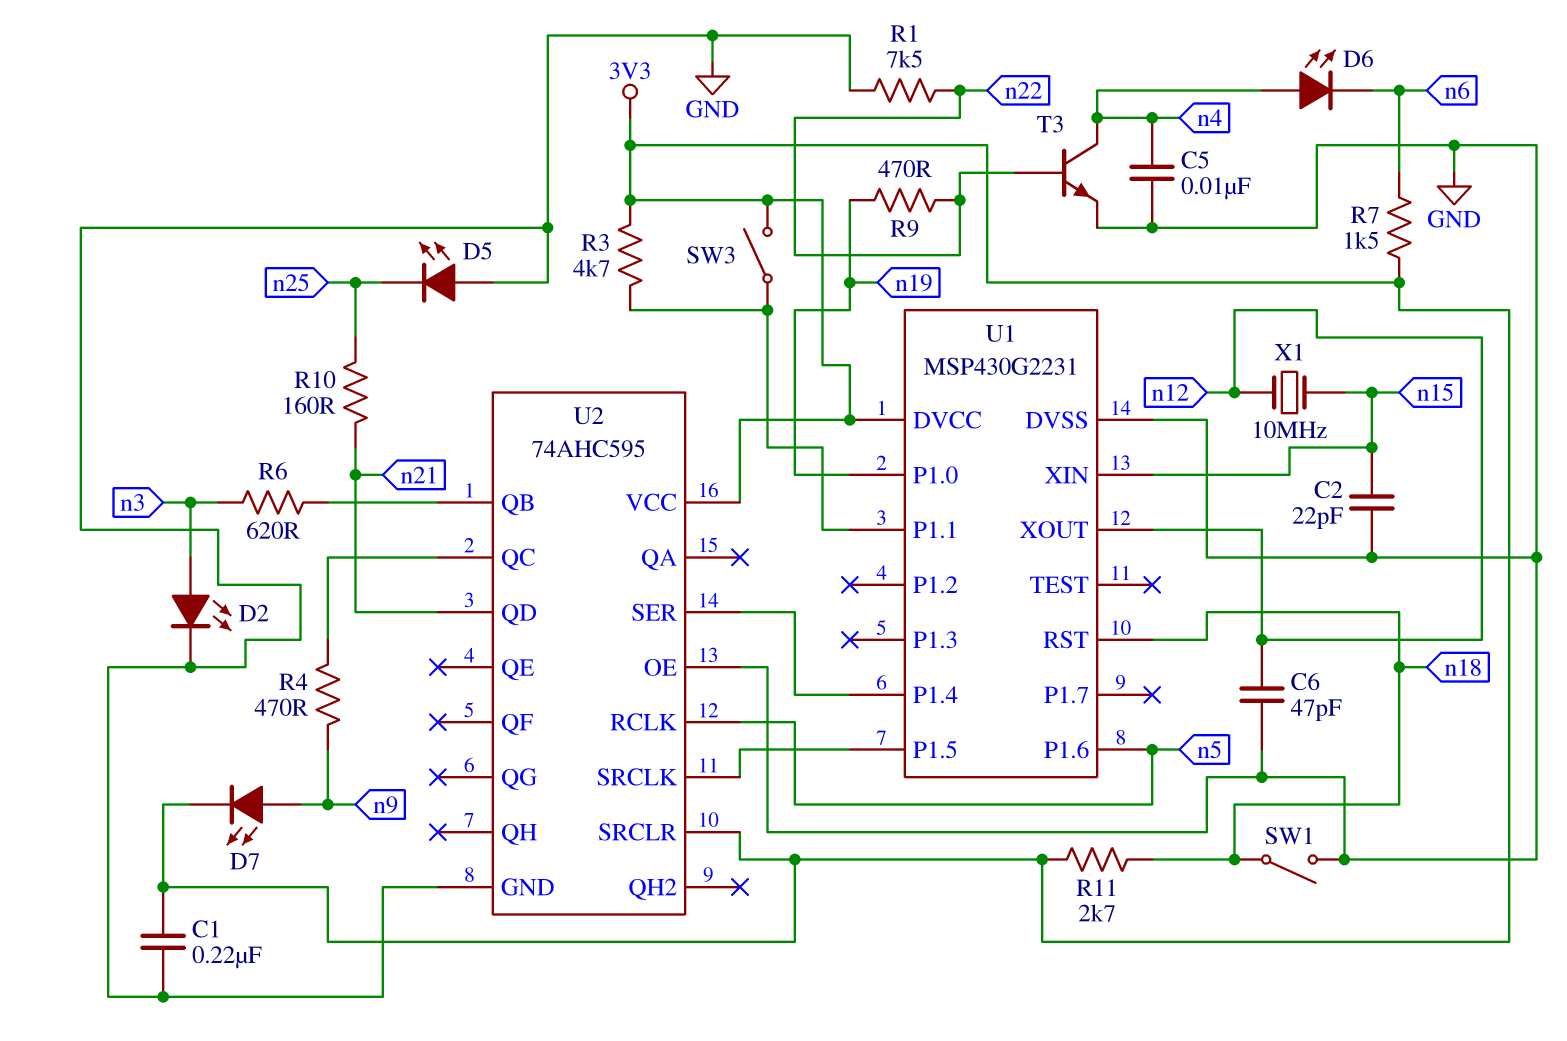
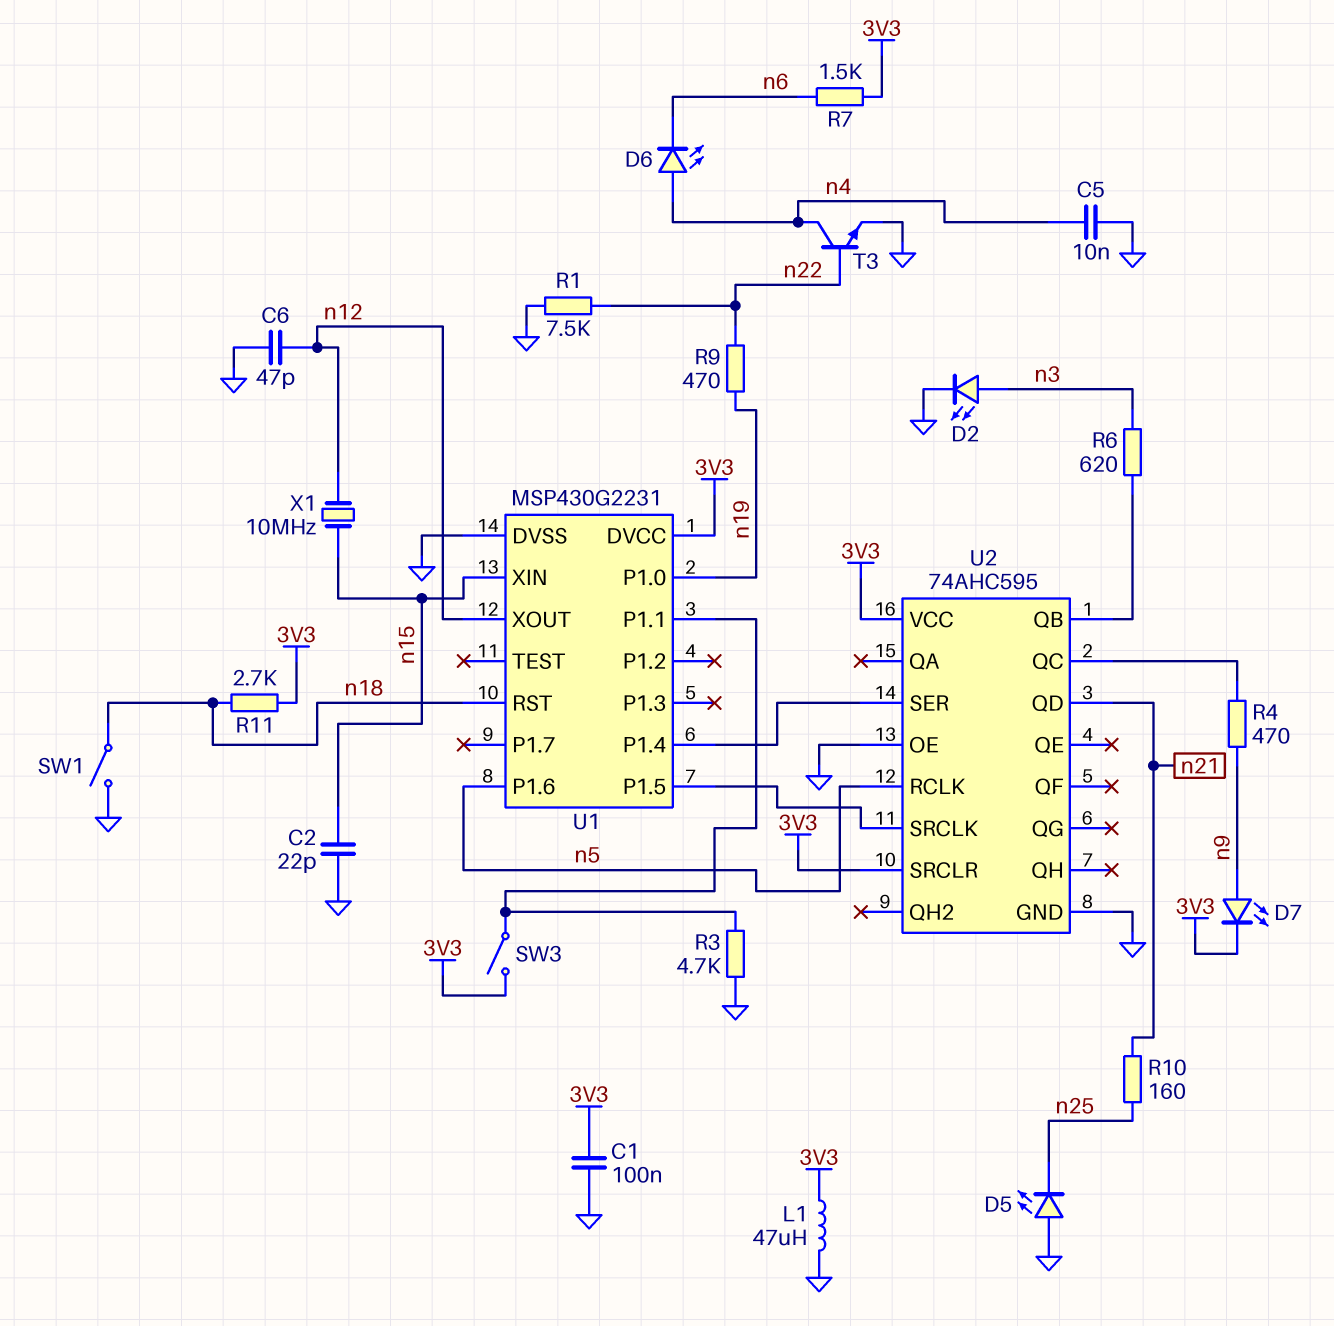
C1: 220nF (3V3, GND) -> 100nF (3V3, GND)
L1: none -> 47uH (3V3, GND)
R3: 4.7k (3V3, U1/P1.1) -> 4.7k (GND, U1/P1.1)

